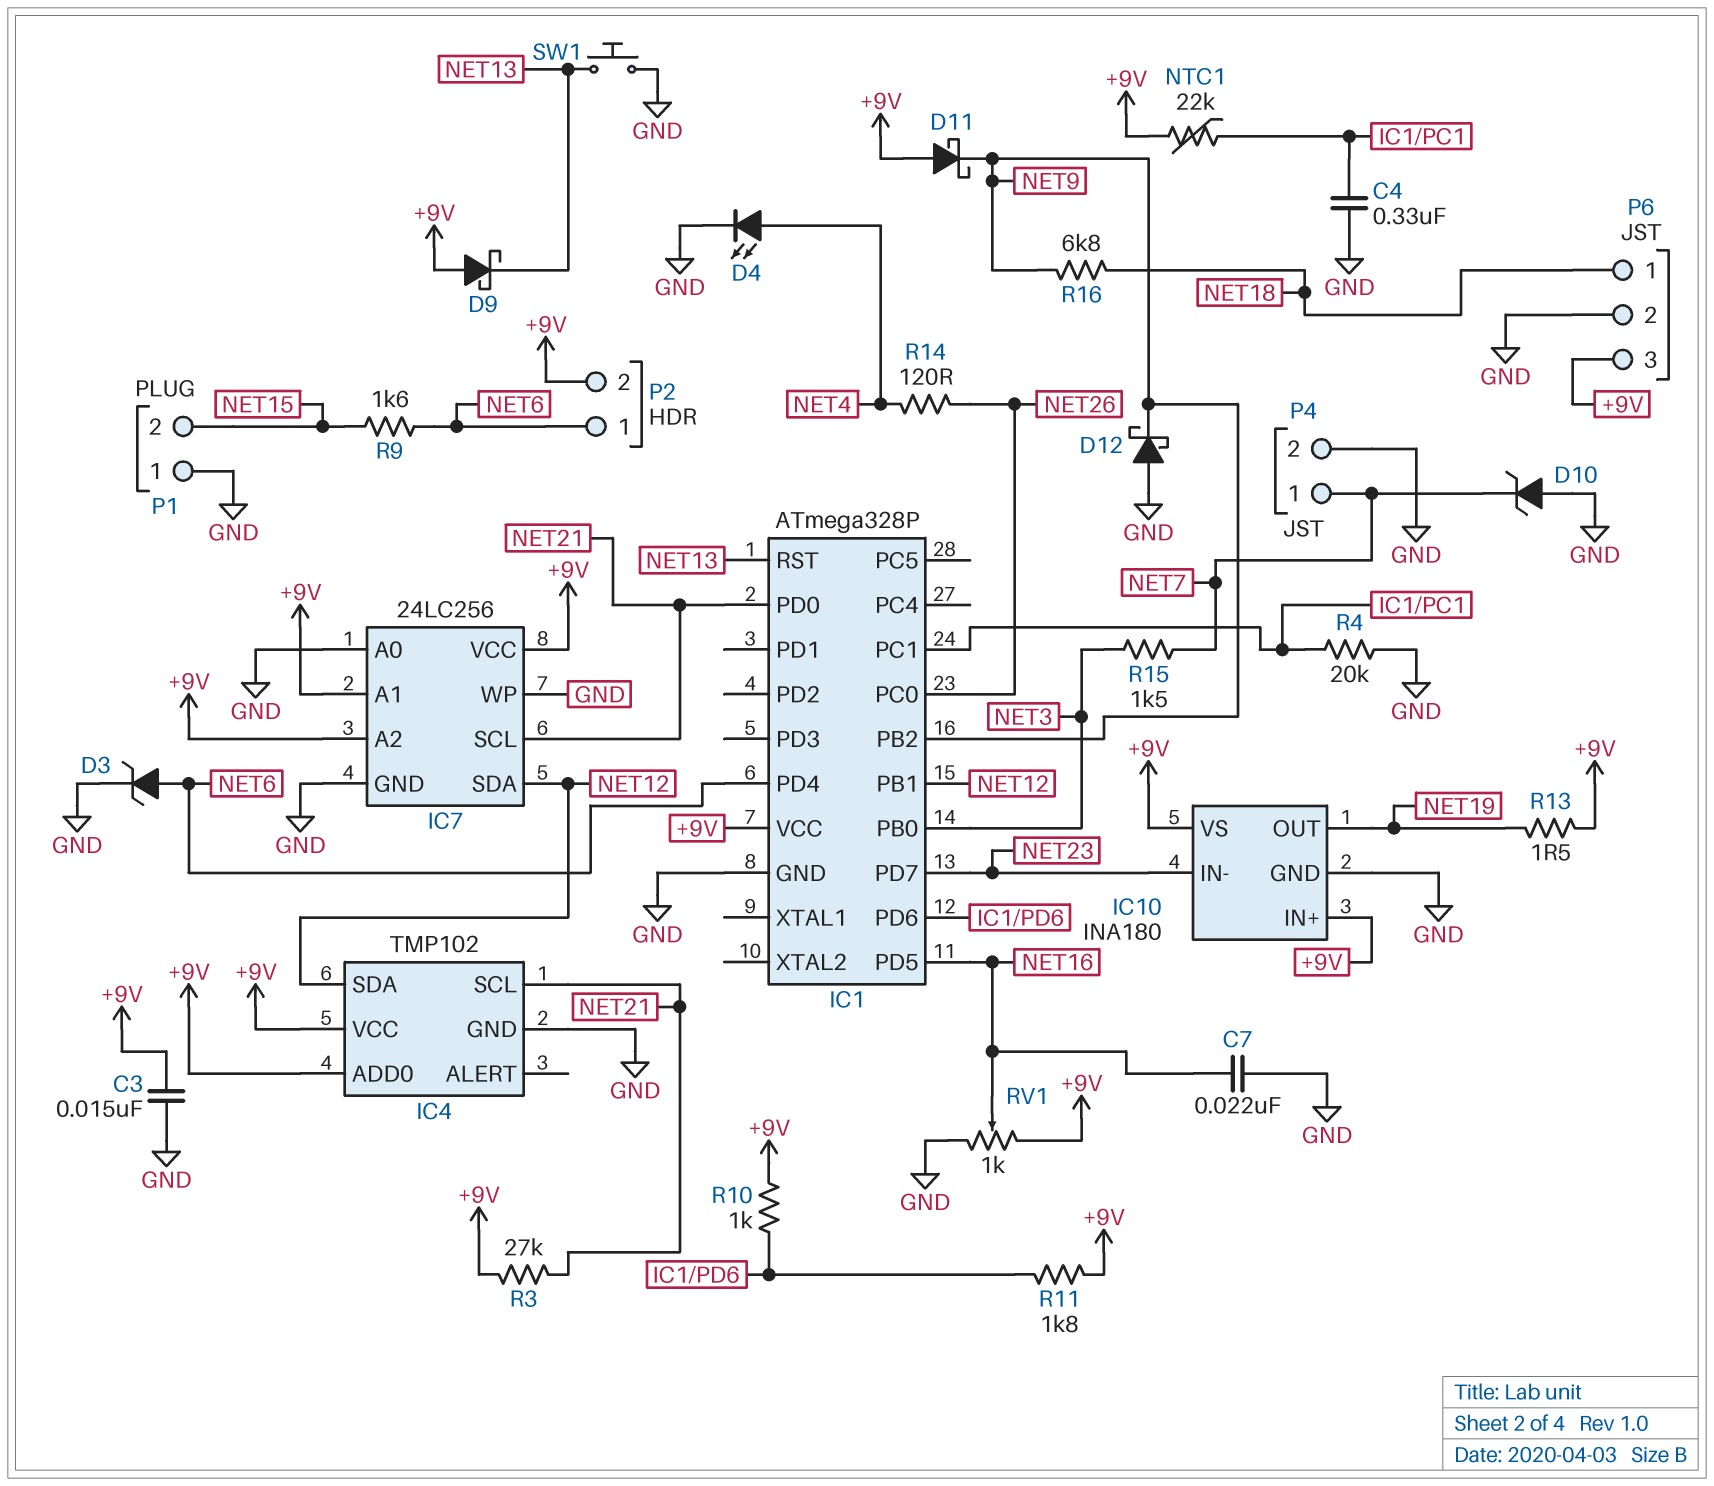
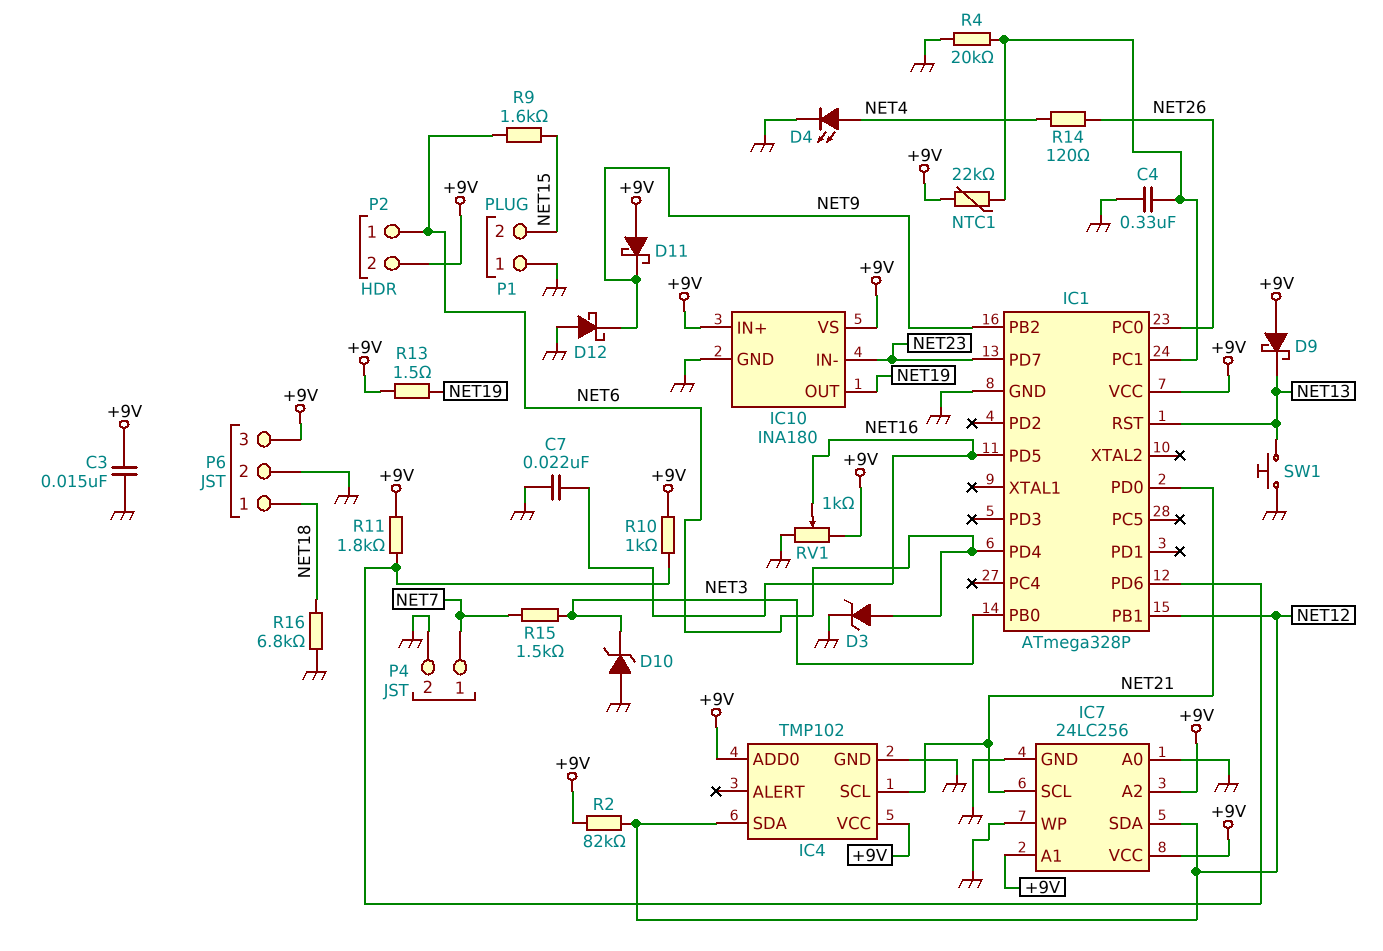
D10: zener (A GND, K NET7) -> zener (A GND, K NET3)
R2: none -> 82k (+9V, NET12)
R3: 27k (+9V, NET21) -> none
R16: 6.8k (NET9, NET18) -> 6.8k (GND, NET18)

